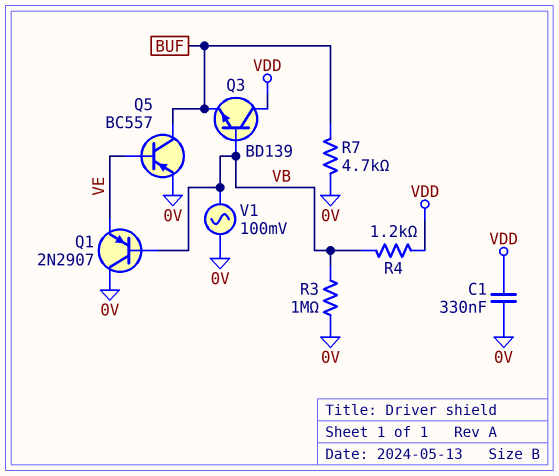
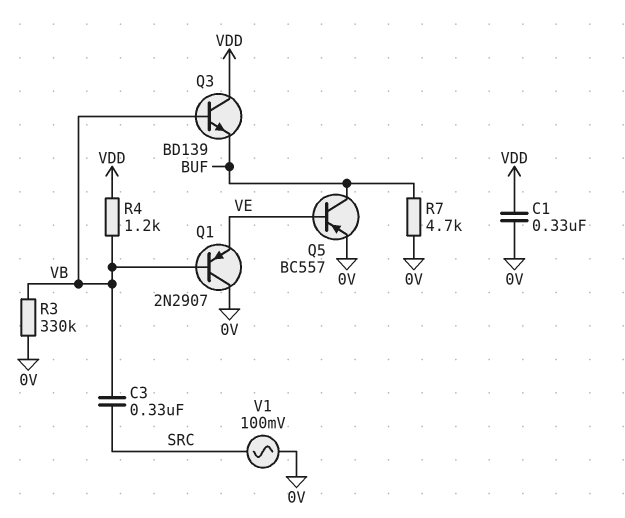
C3: none -> 330nF (SRC, VB)
R3: 1M (0V, VB) -> 330k (0V, VB)
V1: AC 100mV (0V, VB) -> AC 100mV (0V, SRC)

